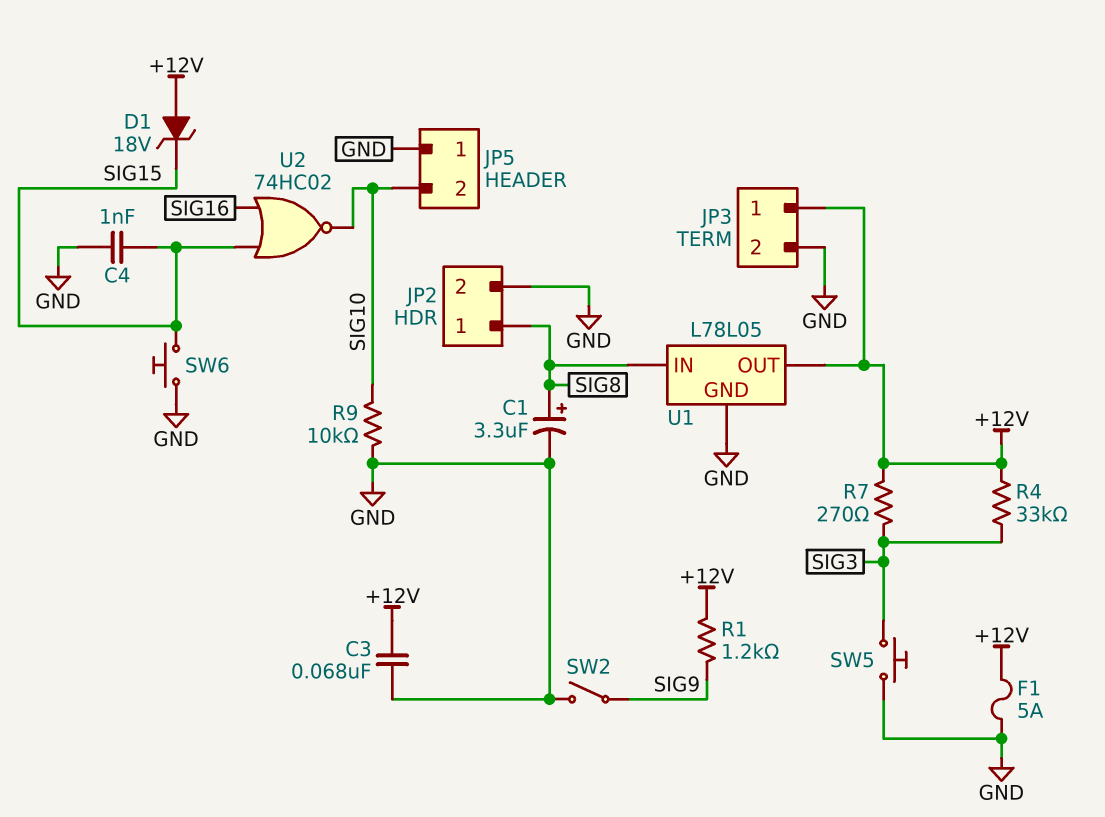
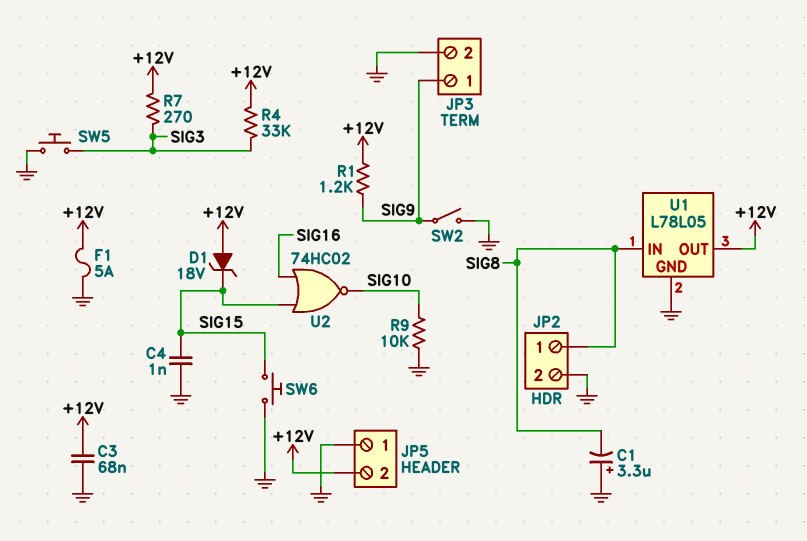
C1: 3.3uF (plus SIG8, minus GND) -> 3.3uF (plus GND, minus SIG8)
JP3 pin 1: +12V -> SIG9
JP5 pin 2: SIG10 -> +12V

